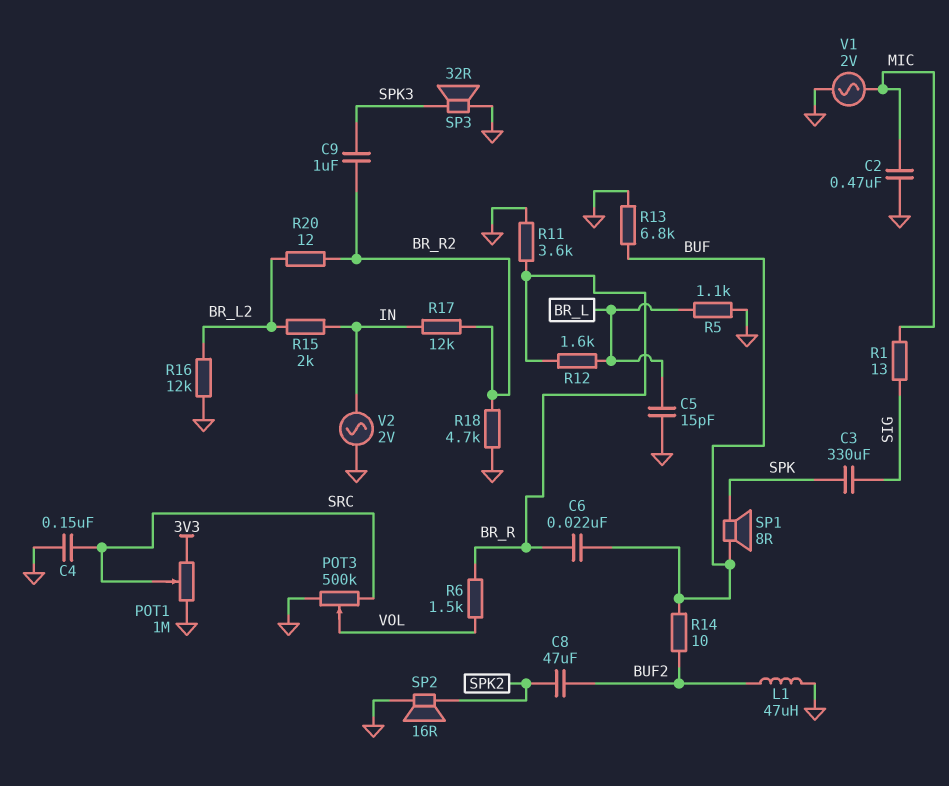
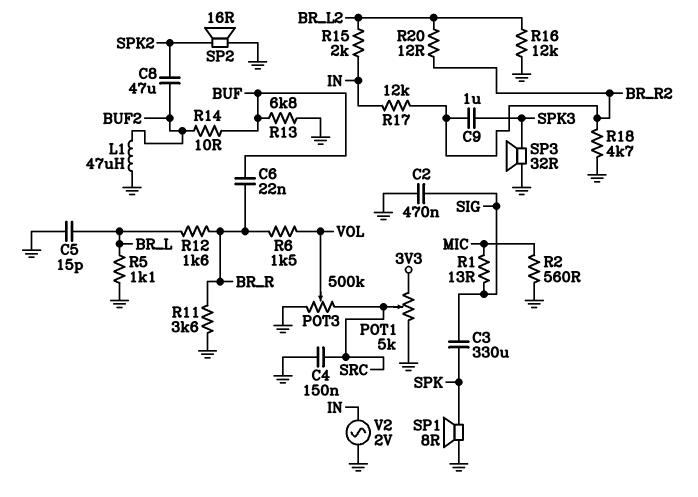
C2: 470nF (GND, MIC) -> 470nF (GND, SIG)
POT1: 1M (3V3, GND, wiper SRC) -> 5k (3V3, GND, wiper SRC)
R2: none -> 560 (GND, MIC)
SP1: speaker 8R (BUF, SPK) -> speaker 8R (GND, SPK)
V1: AC 2V (GND, MIC) -> none

